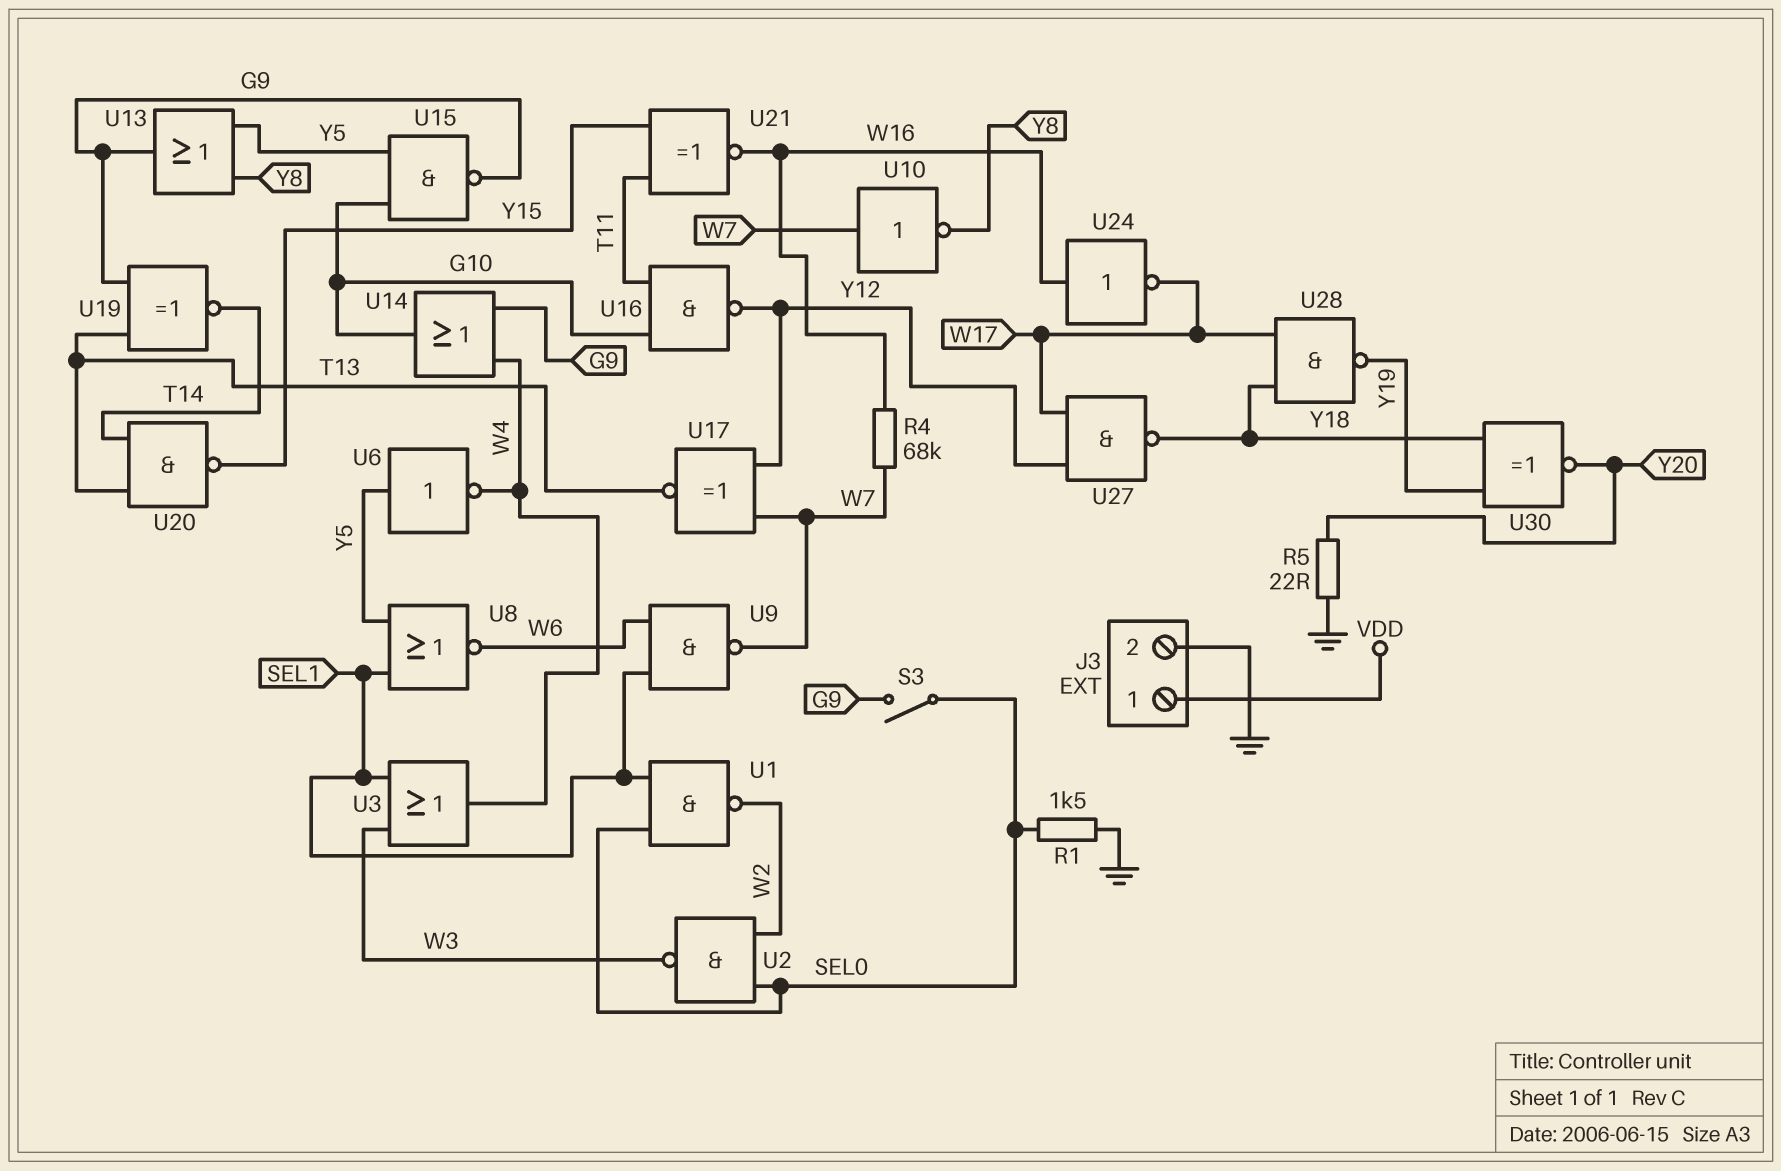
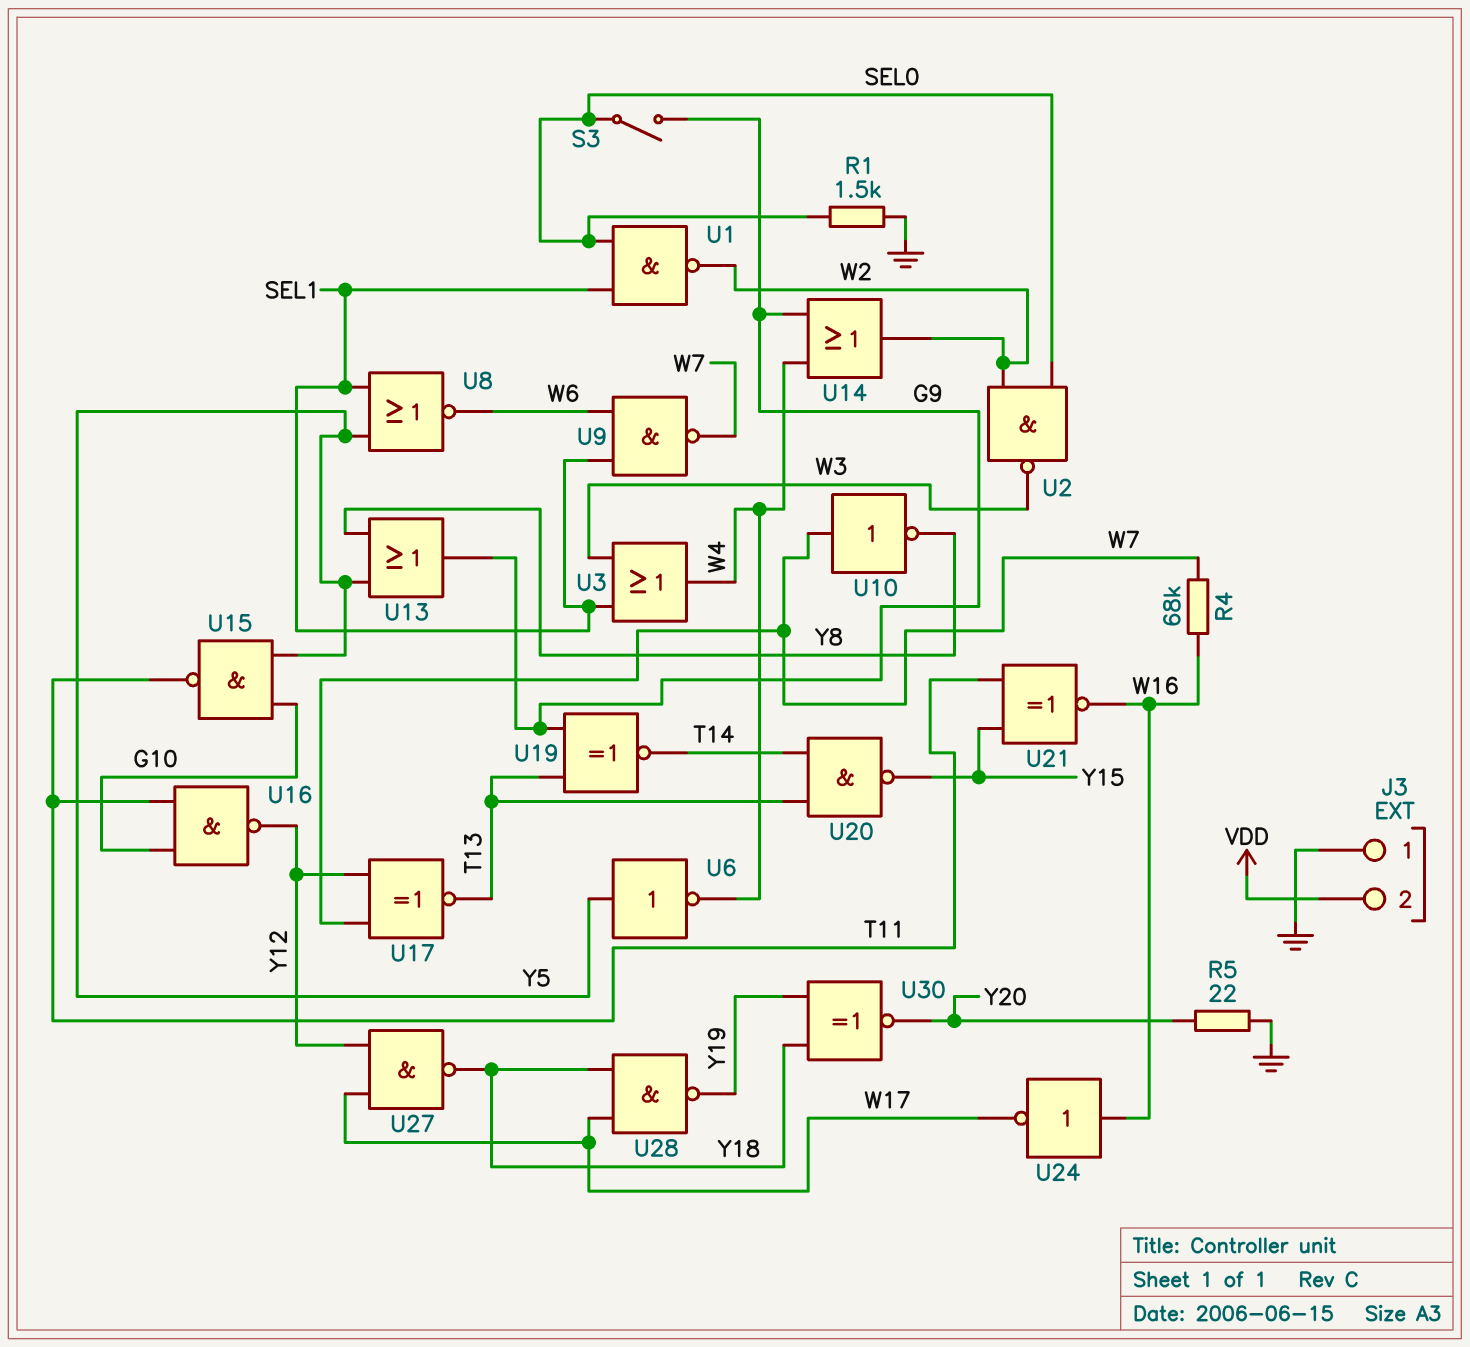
J3 pin 1: VDD -> GND
J3 pin 2: GND -> VDD
U14: OR (in G9, in W4, out G10) -> OR (in G9, in W4, out W2)
U15: NAND (in G10, in Y5, out G9) -> NAND (in G10, in Y5, out T11)

